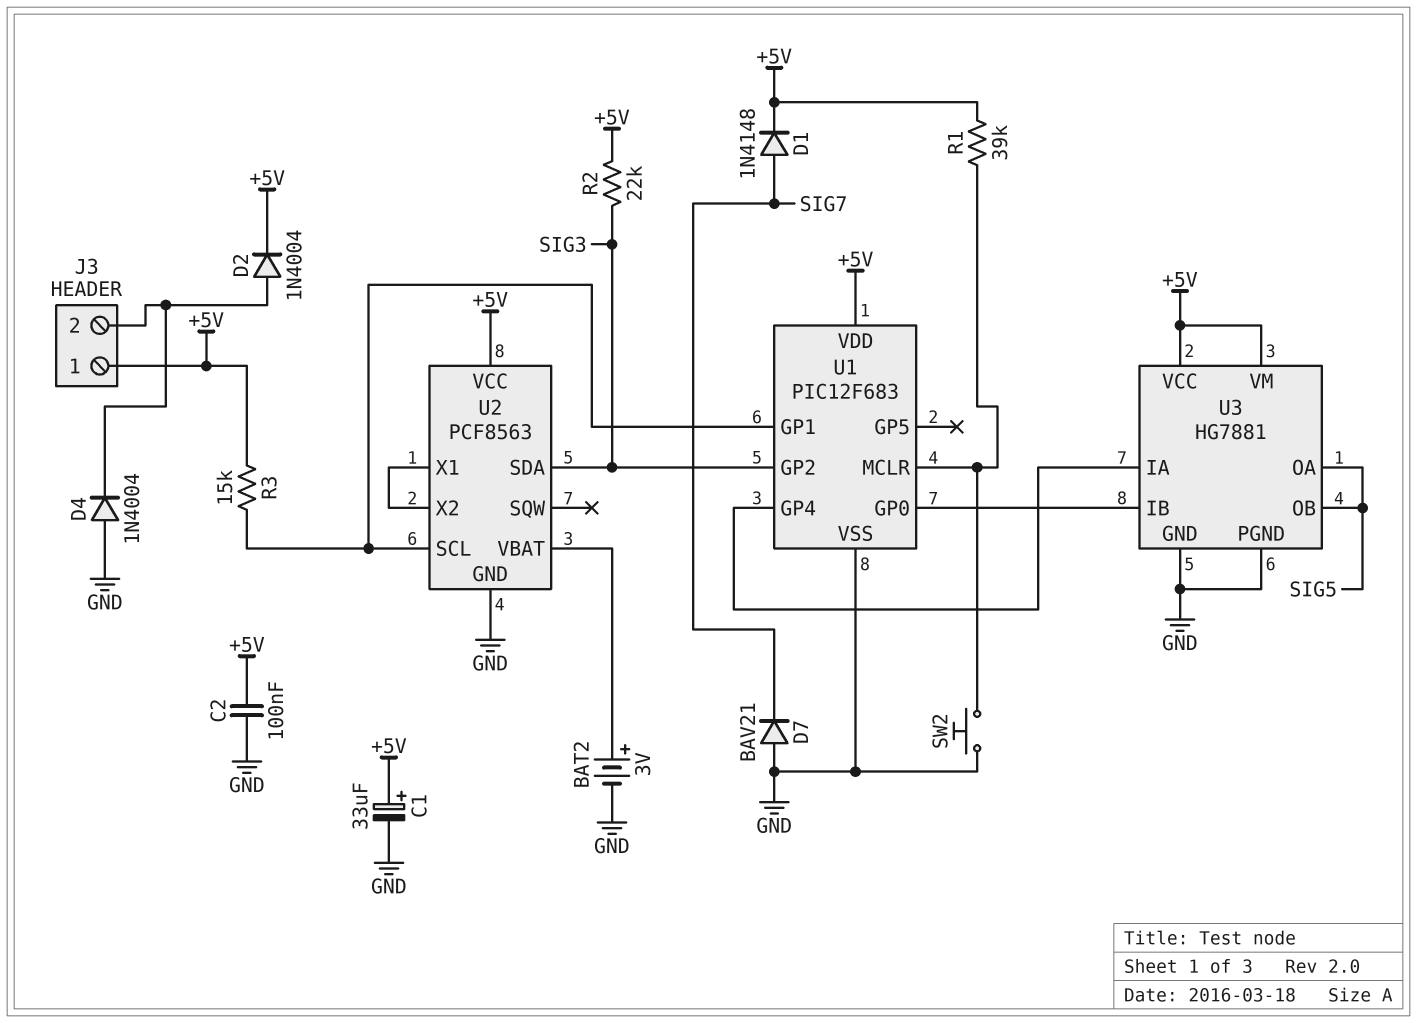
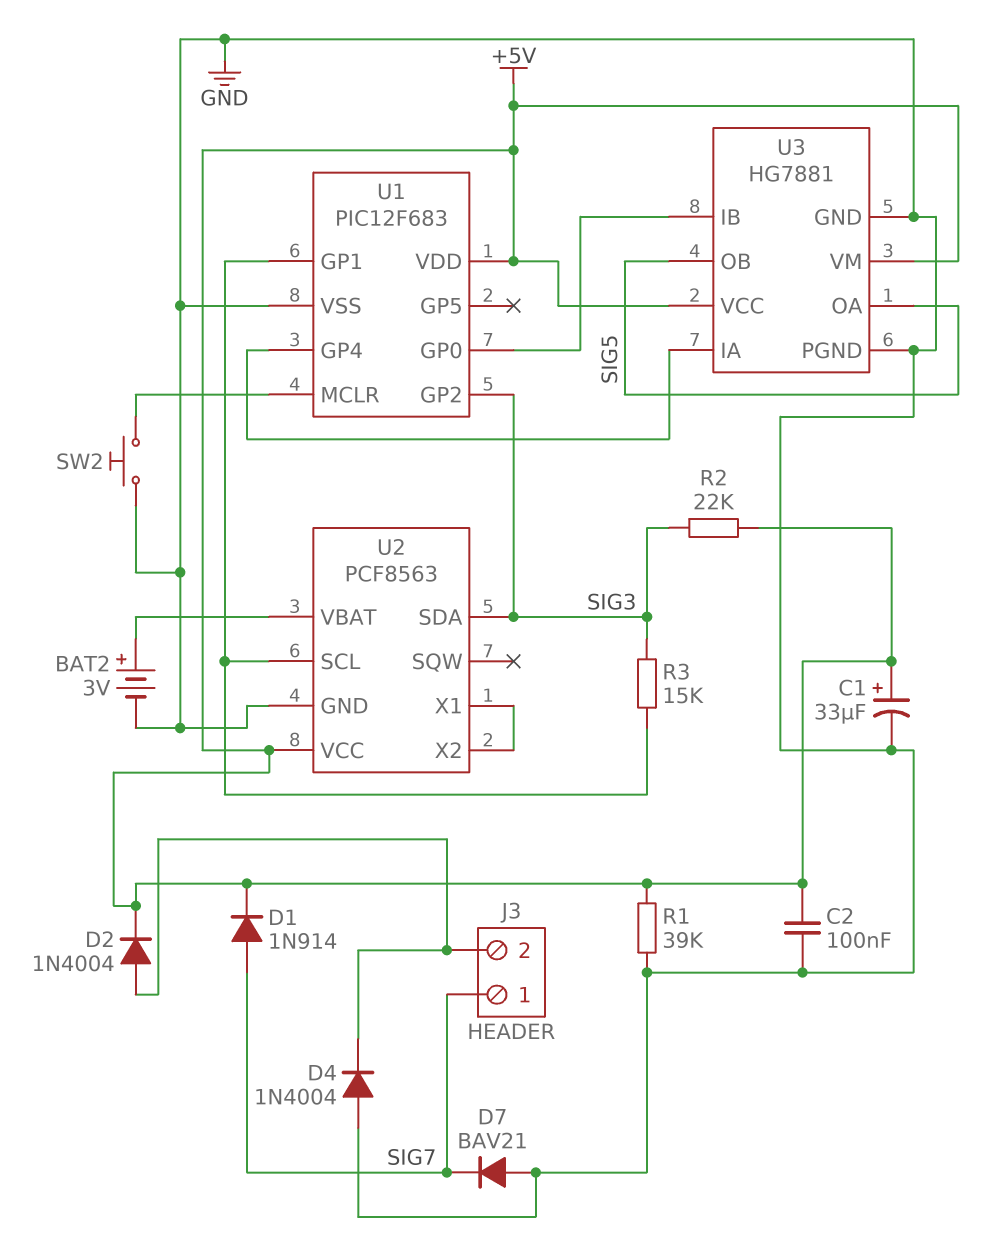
D1: diode 1N4148 (A SIG7, K +5V) -> diode 1N914 (A SIG7, K +5V)
J3 pin 1: +5V -> SIG7
R1: 39k (+5V, U1/MCLR) -> 39k (+5V, GND)
R3: 15k (+5V, U1/GP1) -> 15k (SIG3, U1/GP1)

